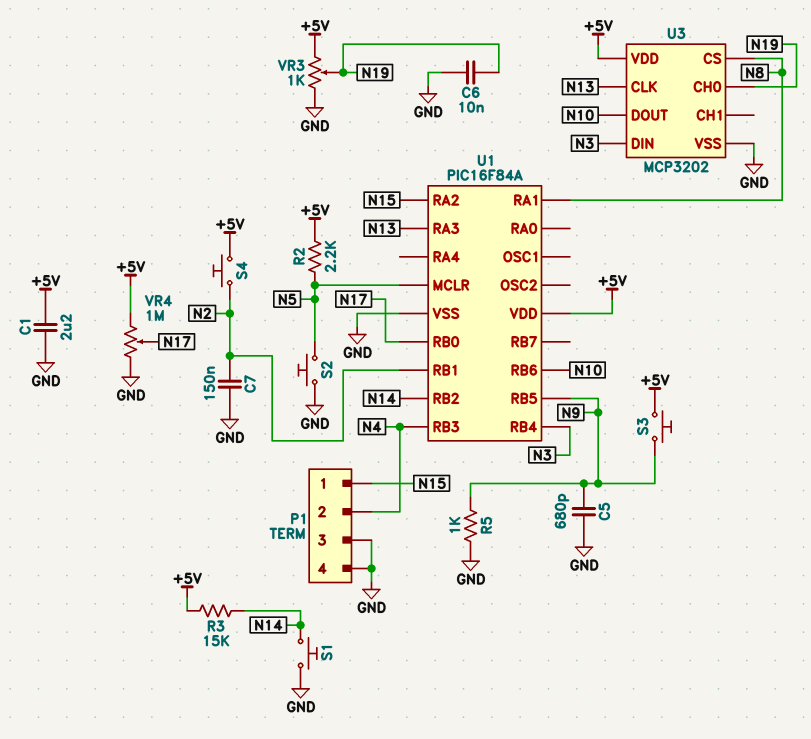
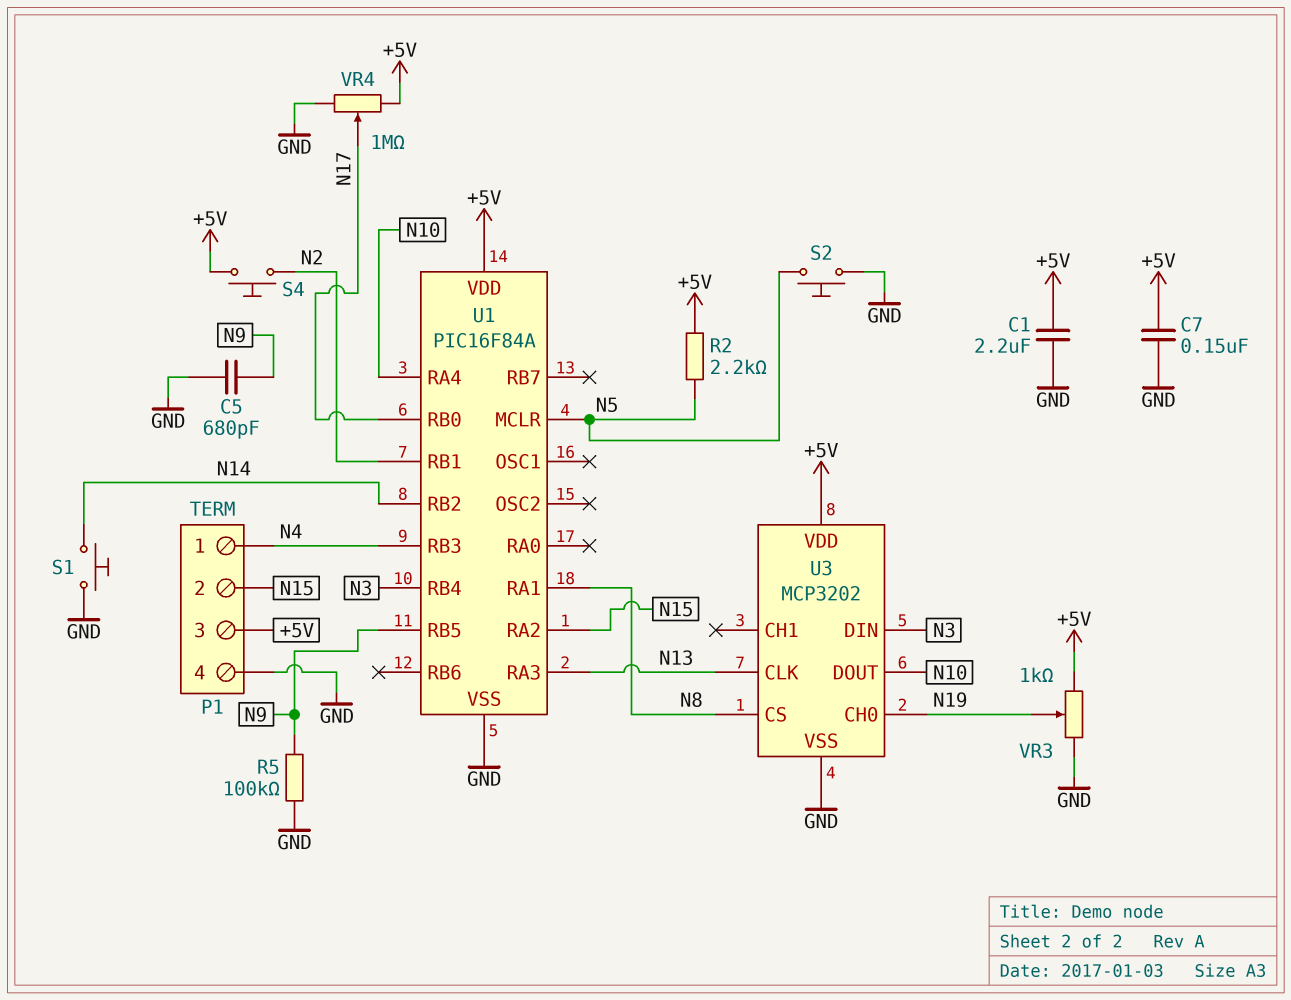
C6: 10nF (GND, N19) -> none
C7: 150nF (GND, N2) -> 150nF (+5V, GND)
P1 pin 1: N15 -> N4
P1 pin 2: N4 -> N15
P1 pin 3: GND -> +5V
R3: 15k (+5V, N14) -> none
R5: 1k (GND, N9) -> 100k (GND, N9)
S3: button (+5V, N9) -> none
U1 pin RA4: none -> N10
U1 pin RB6: N10 -> none

